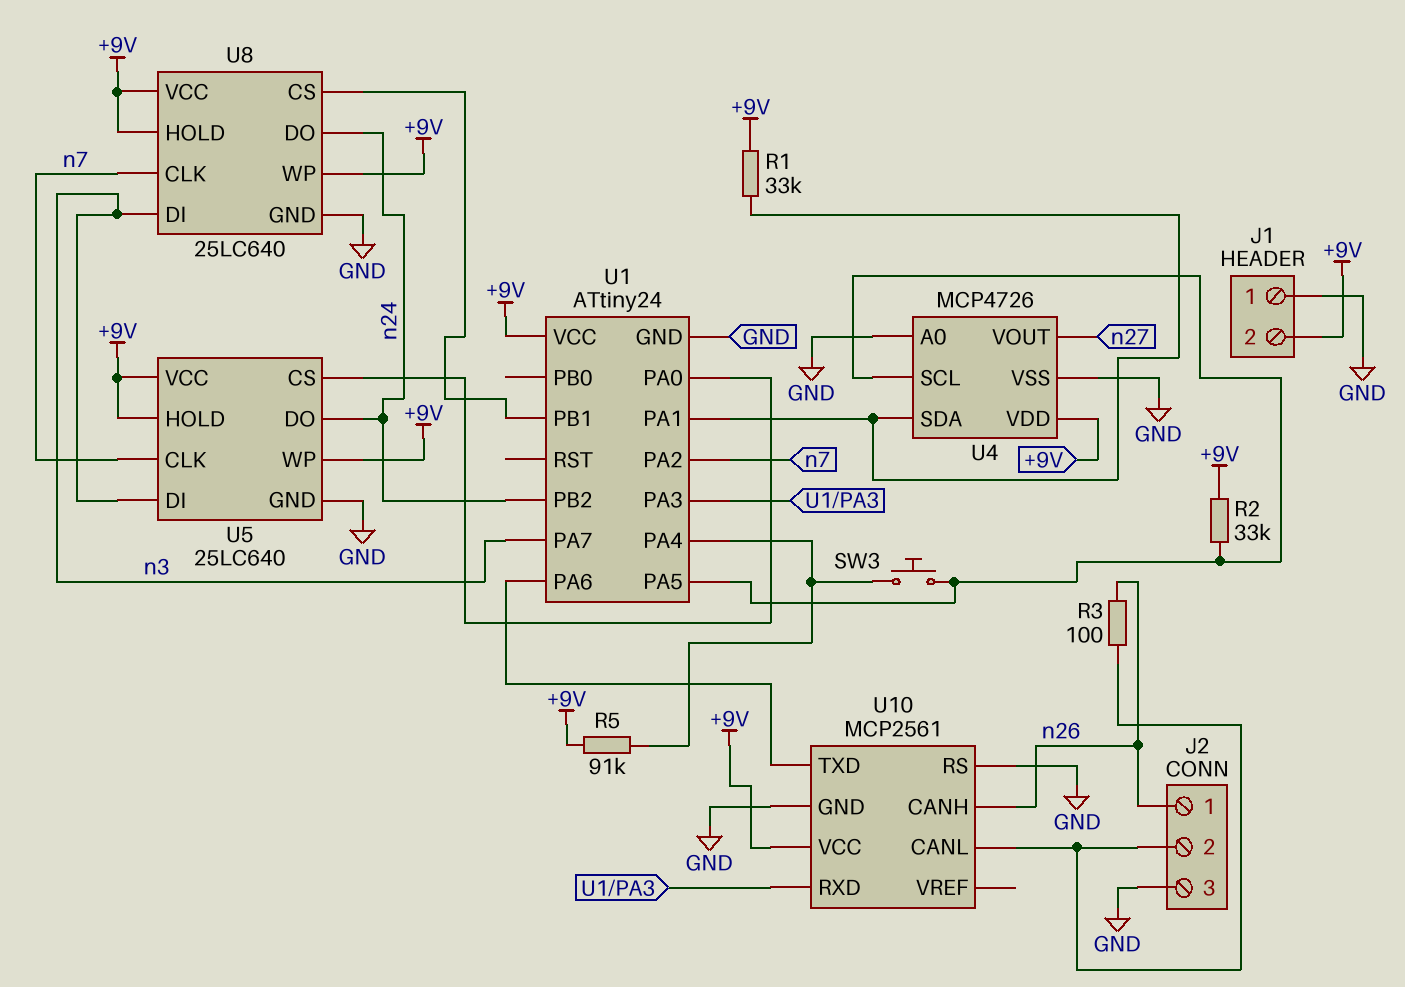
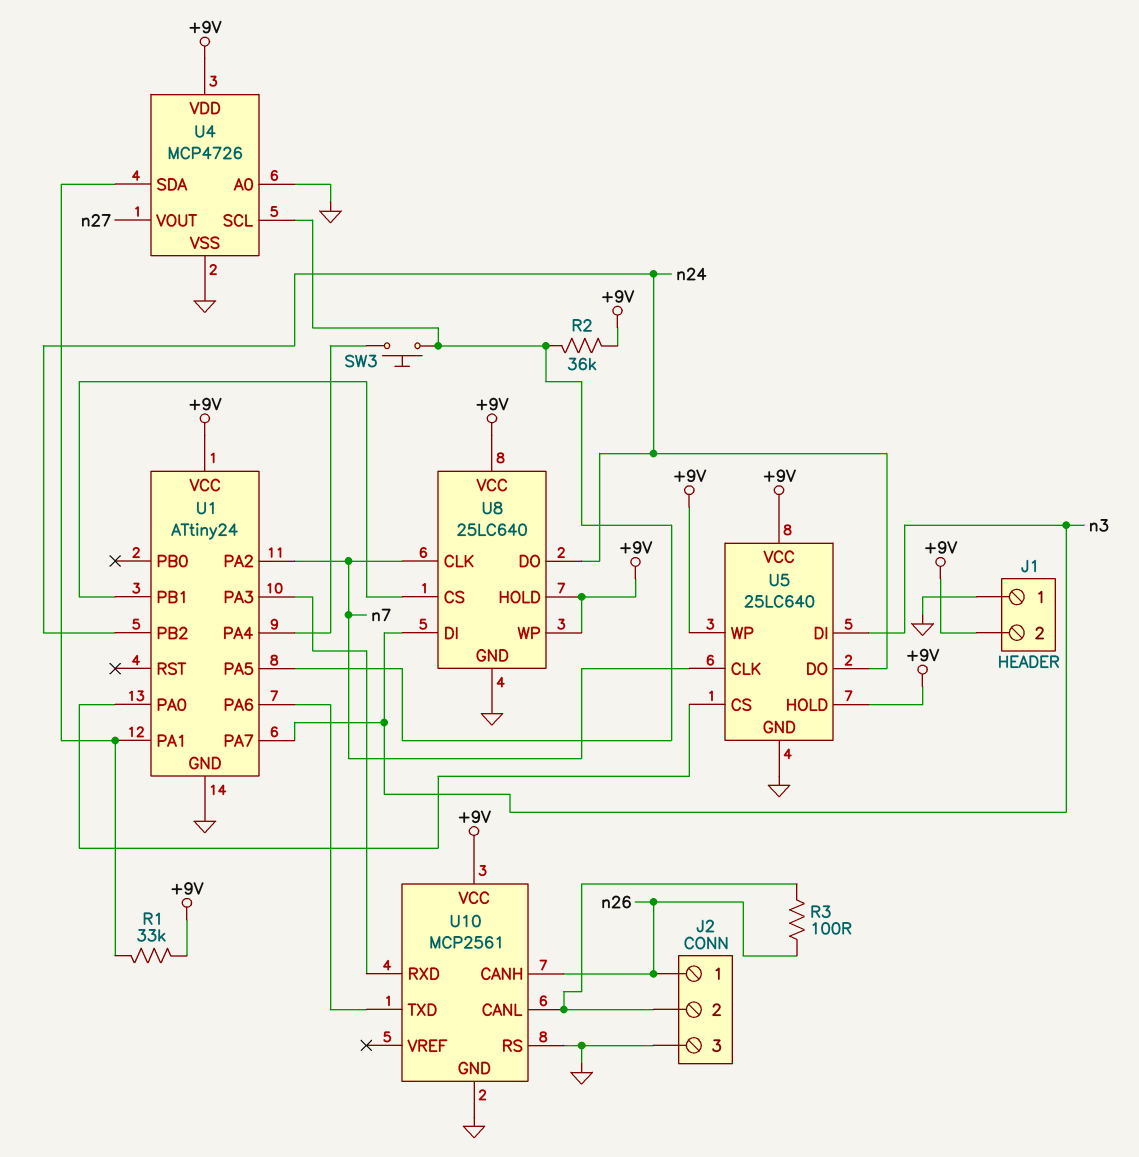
R2: 33k (+9V, U1/PA5) -> 36k (+9V, U1/PA5)
R5: 91k (+9V, U1/PA4) -> none

